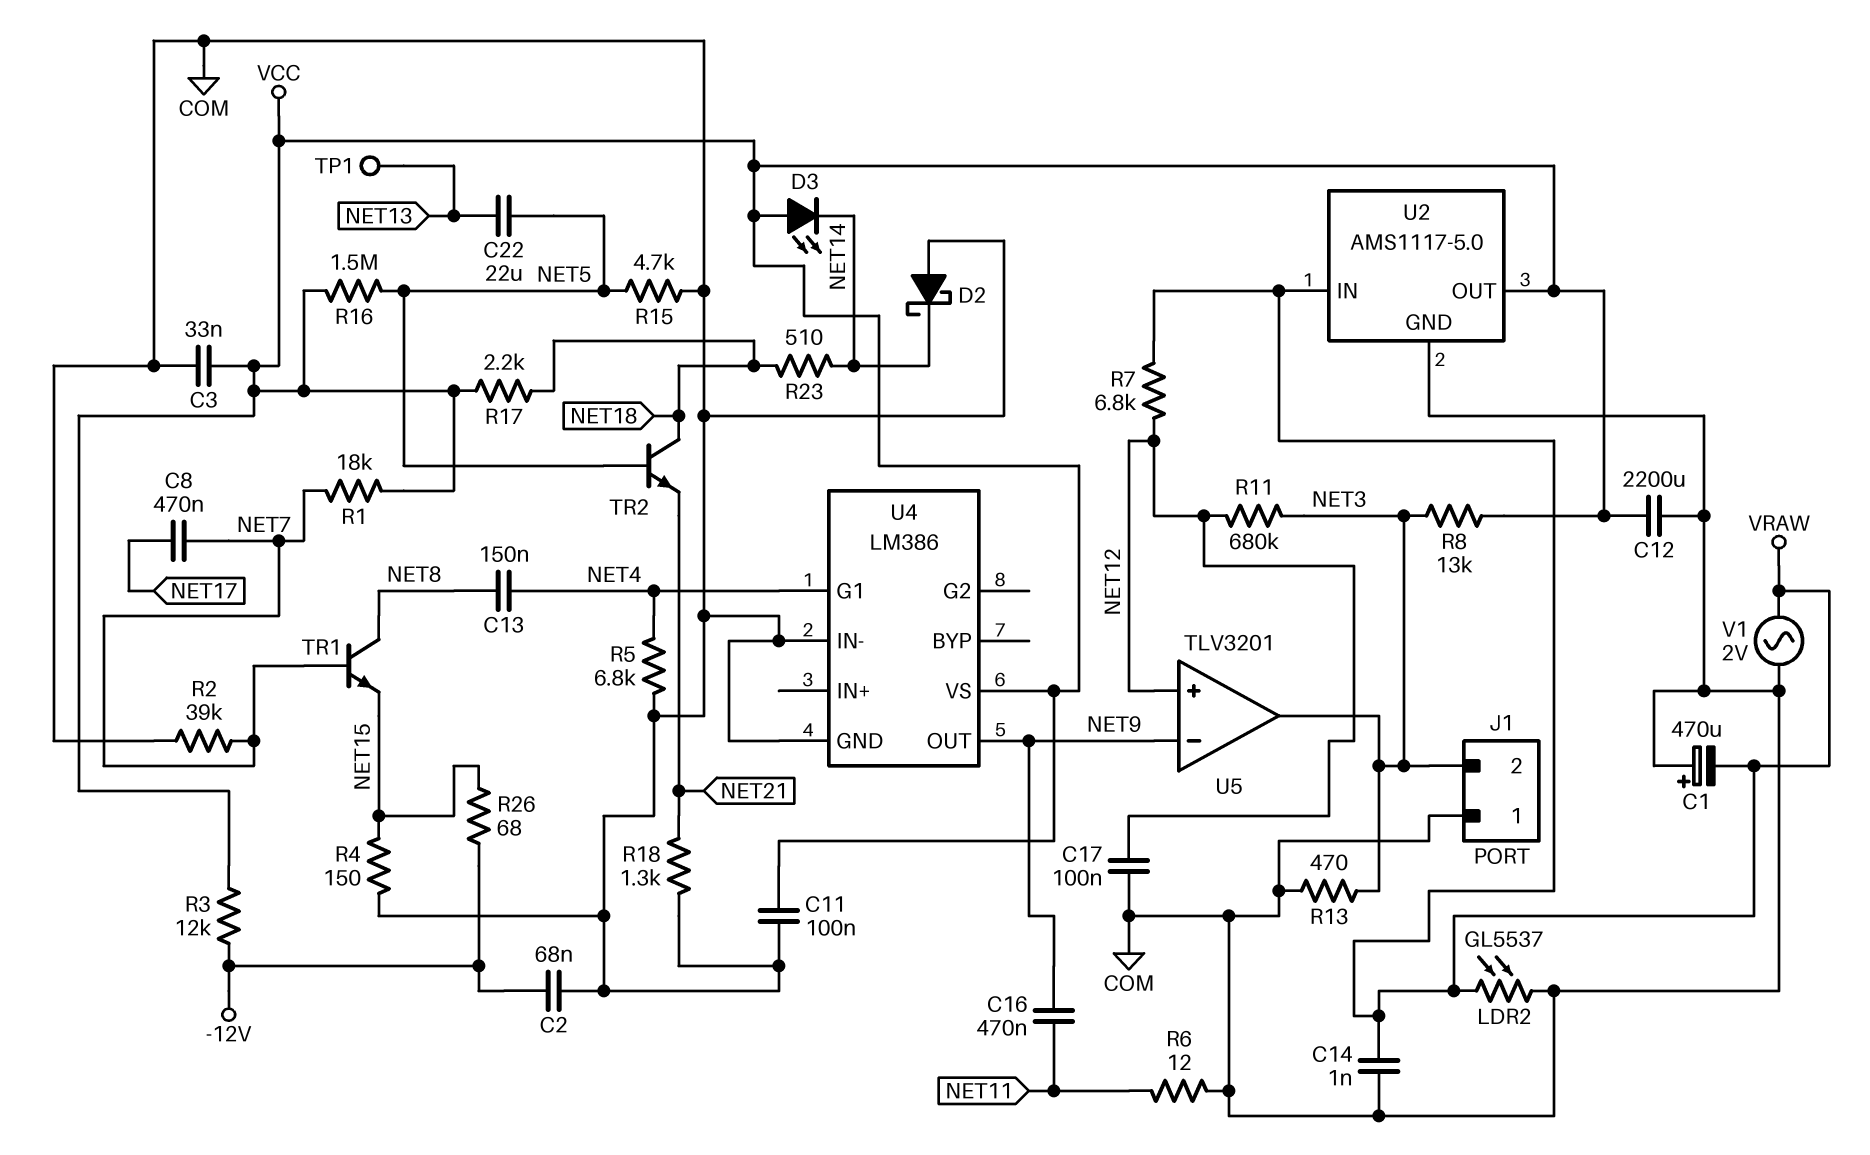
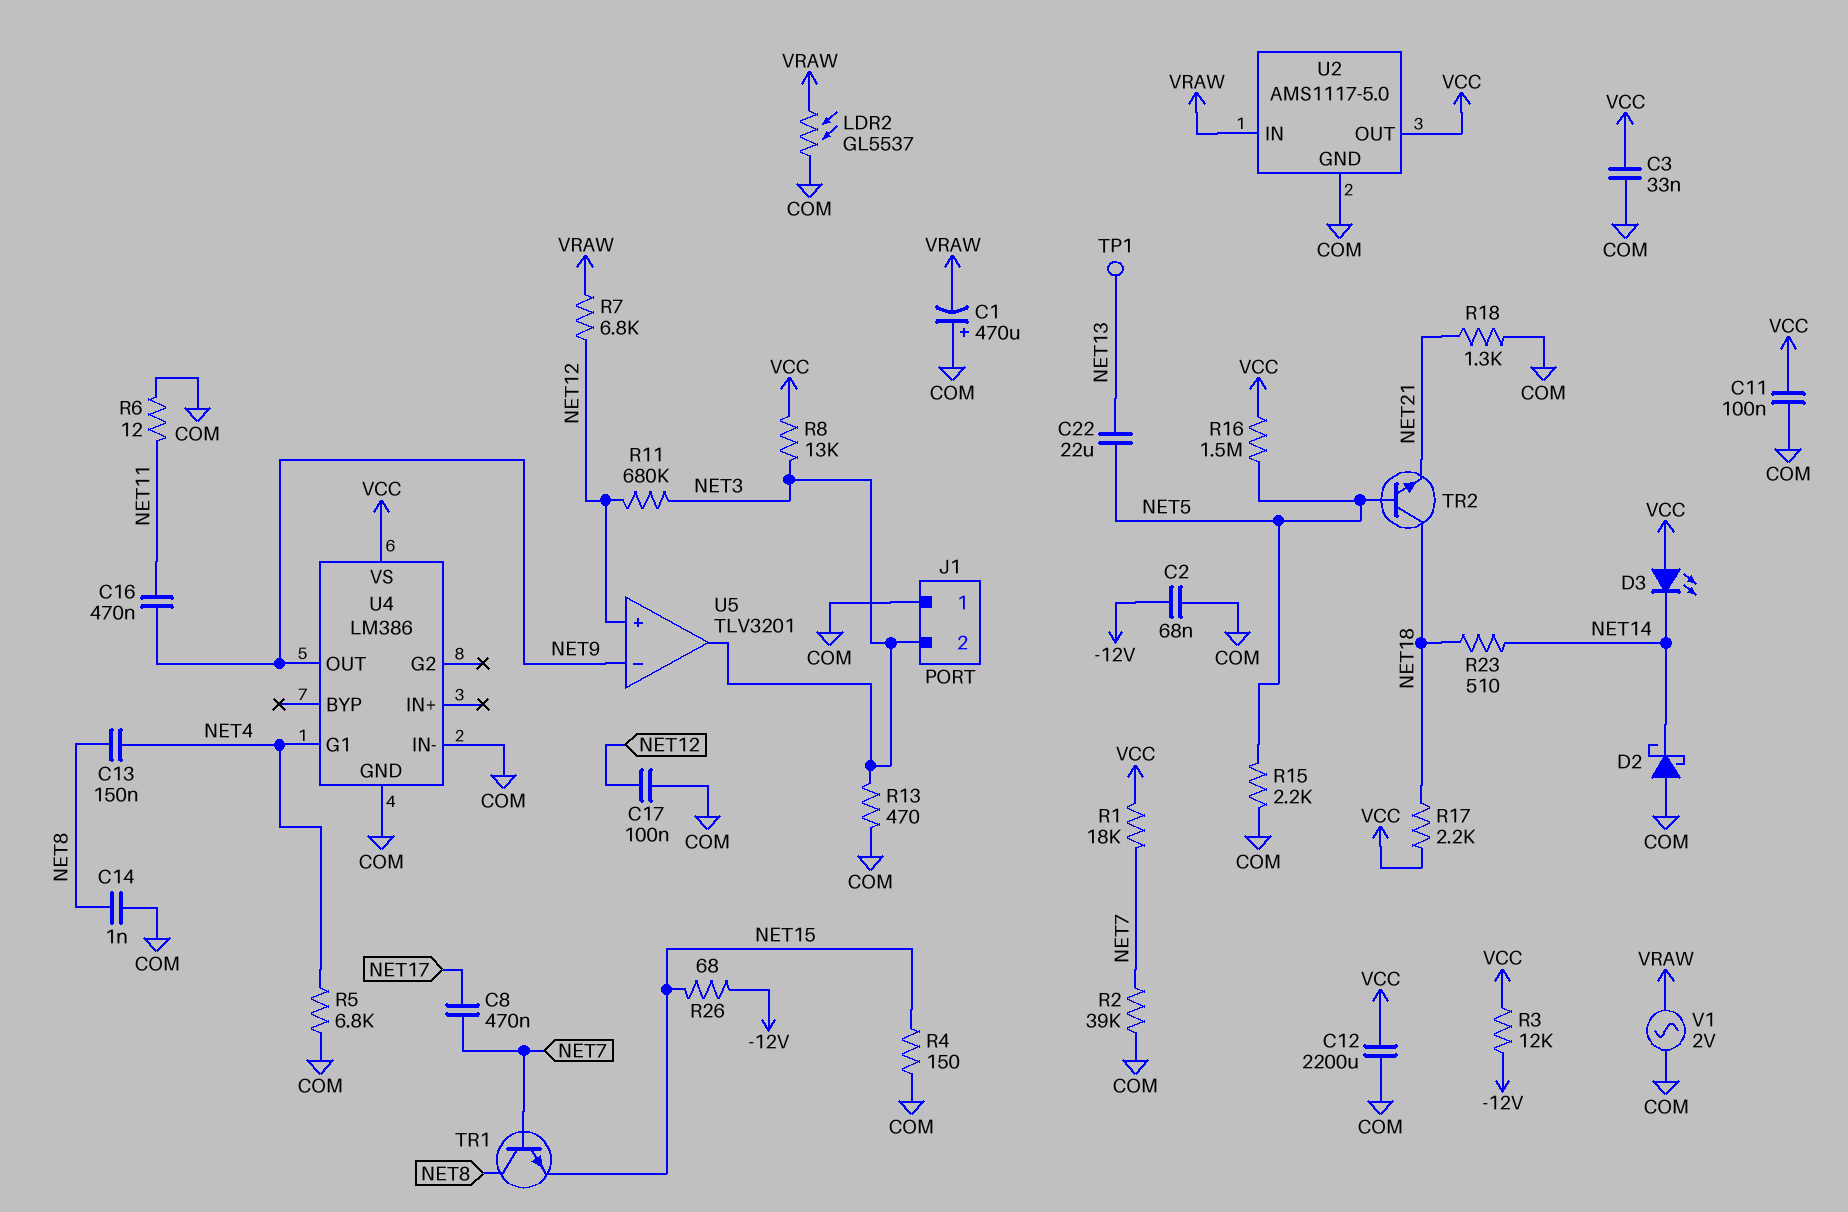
C14: 1nF (COM, VRAW) -> 1nF (COM, NET8)
R15: 4.7k (COM, NET5) -> 2.2k (COM, NET5)

